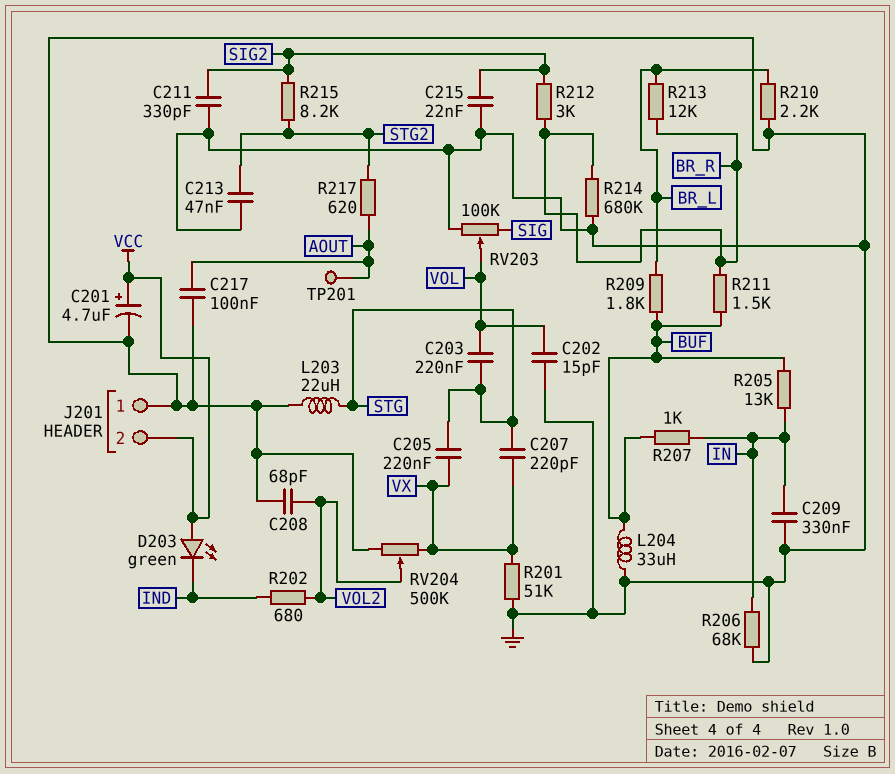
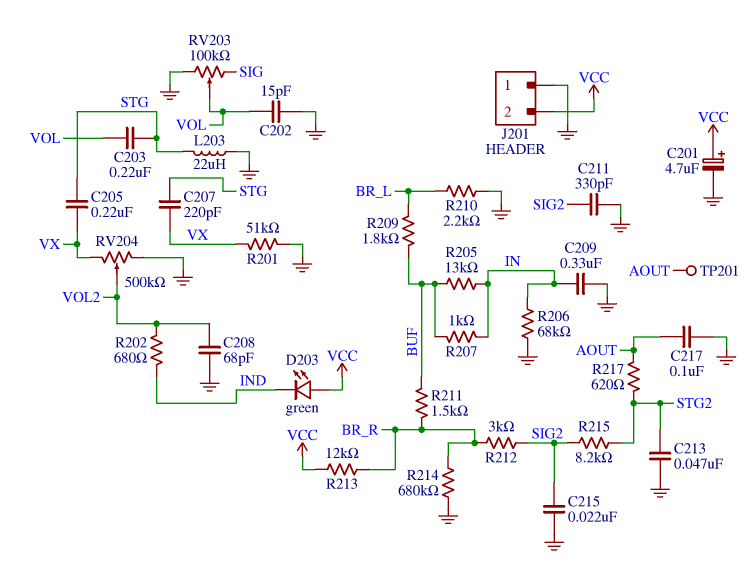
L204: 33uH (BUF, GND) -> none
R213: 12k (BR_L, BR_R) -> 12k (BR_R, VCC)

